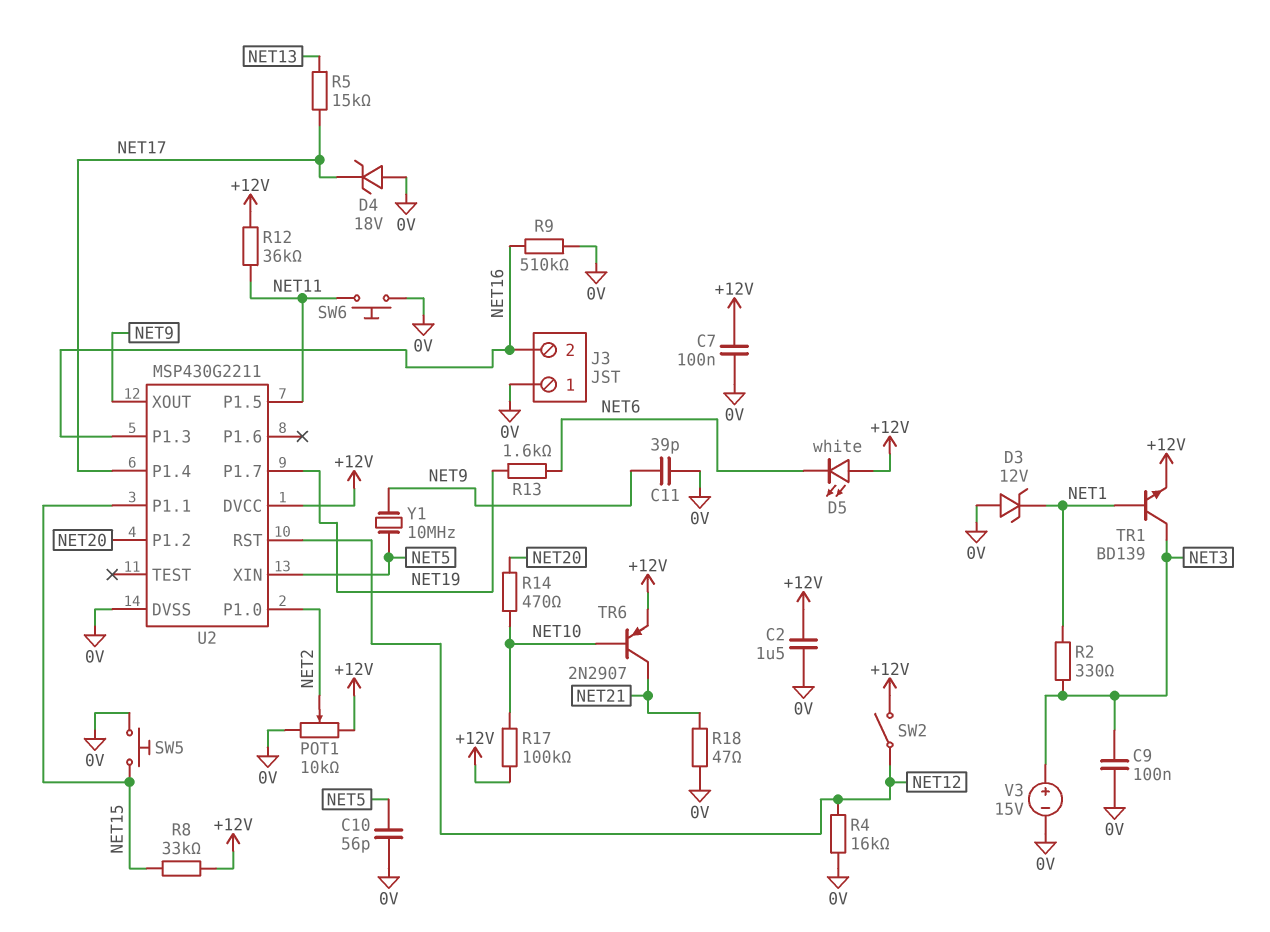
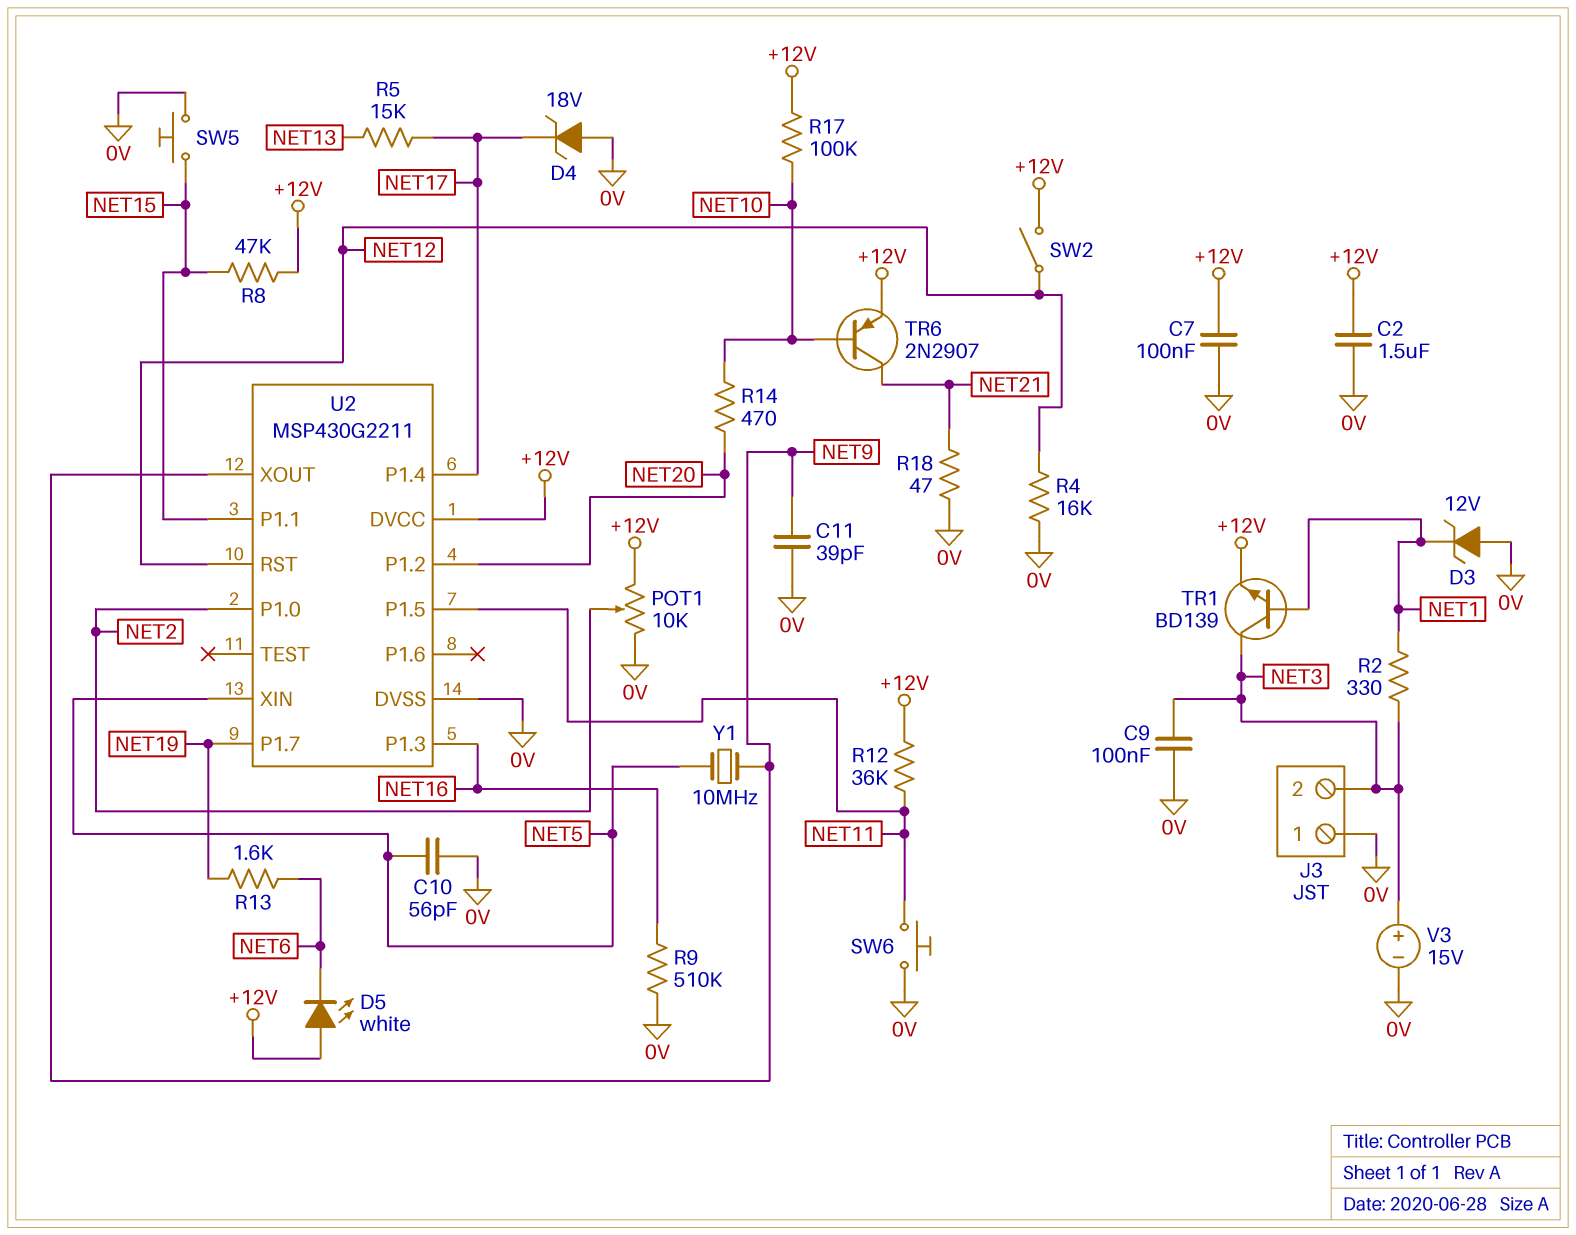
J3 pin 2: NET16 -> NET3
R8: 33k (+12V, NET15) -> 47k (+12V, NET15)

